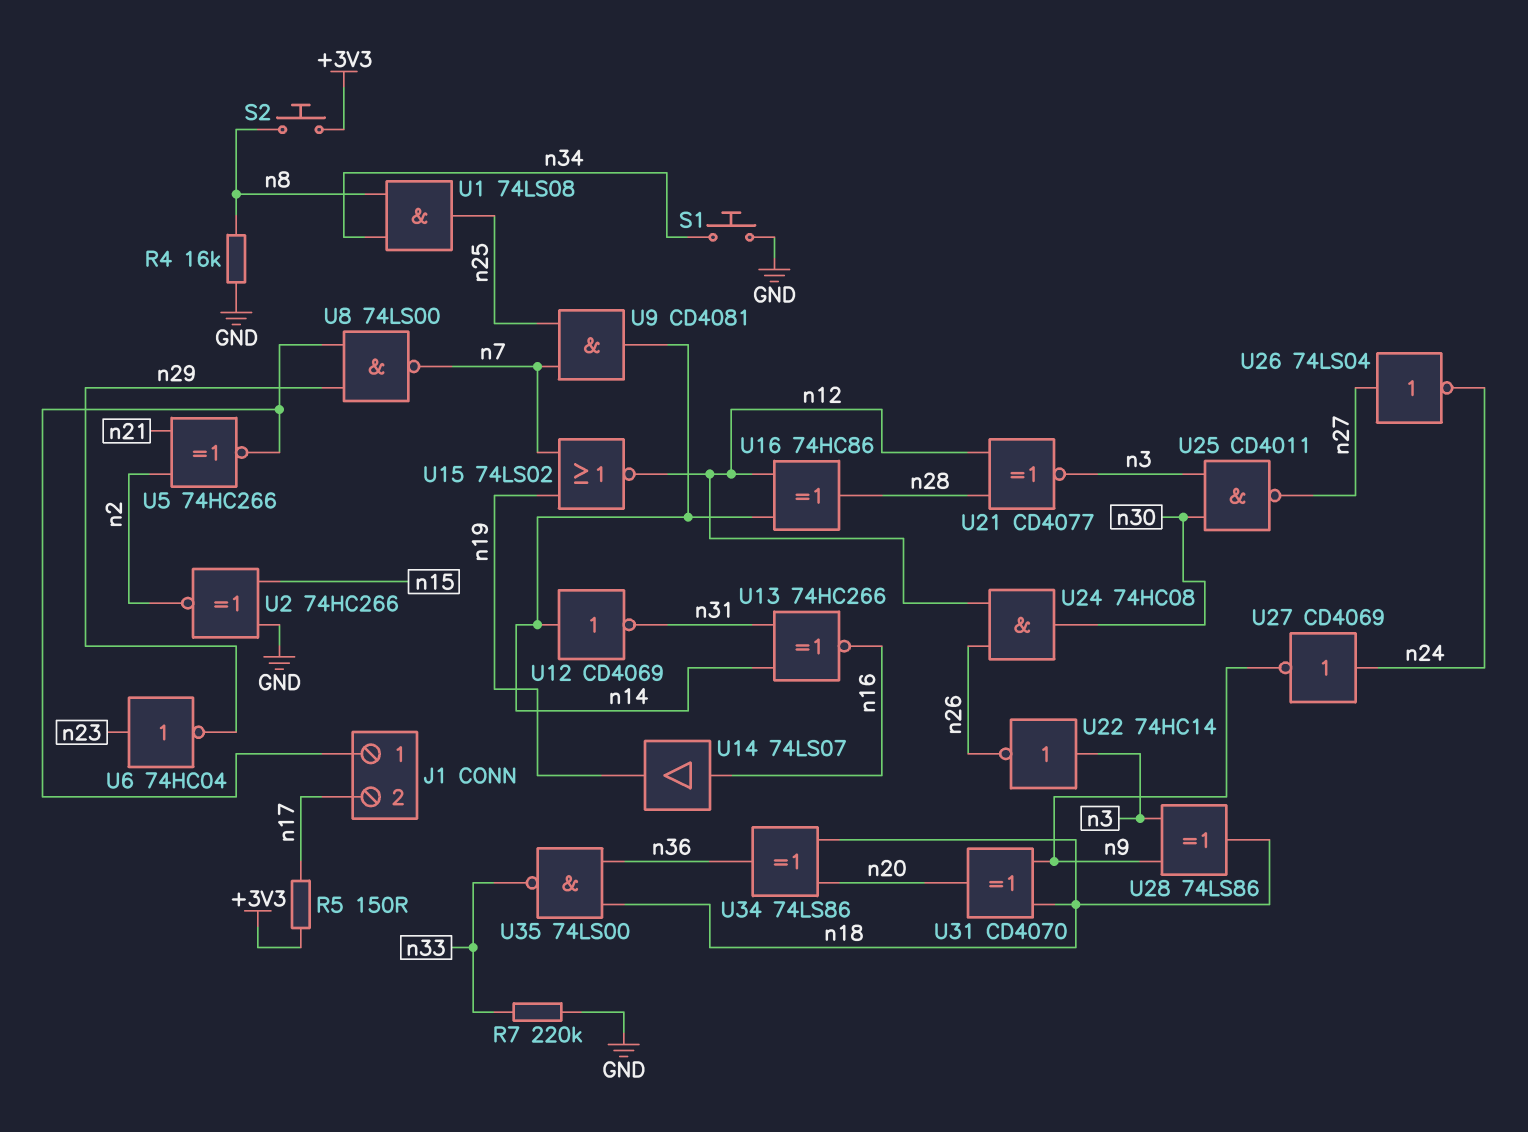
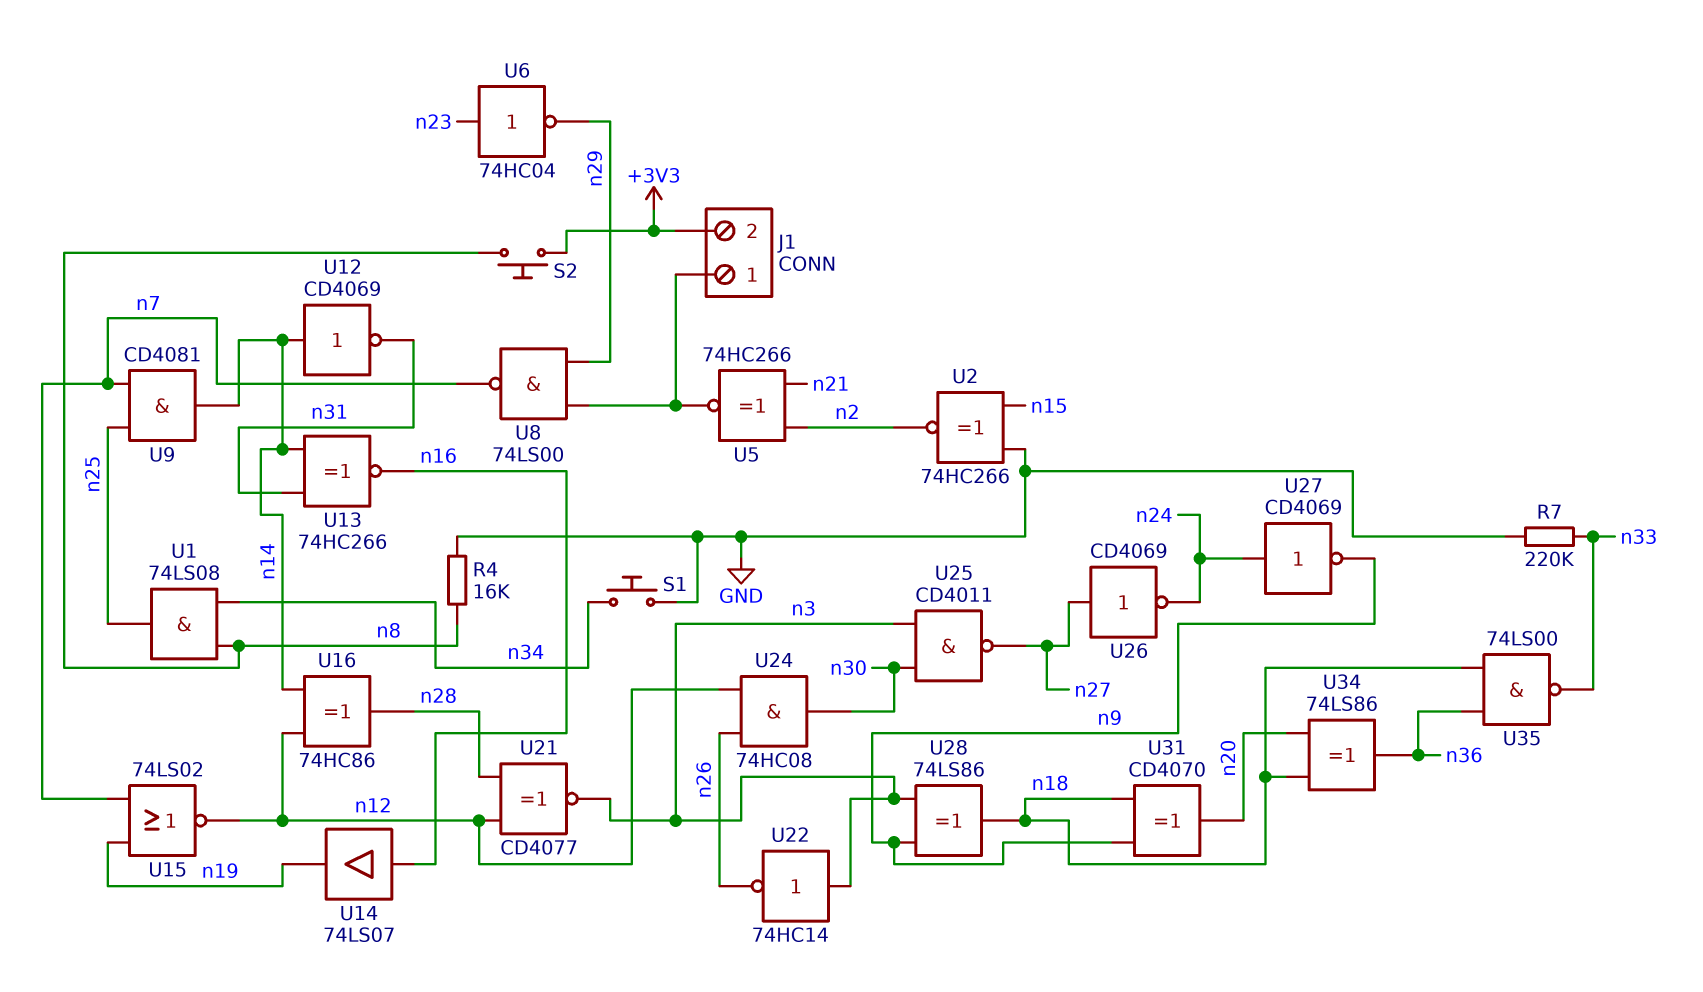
J1 pin 2: n17 -> +3V3
R5: 150 (+3V3, n17) -> none
U26: NOT 74LS04 (in n27, out n24) -> NOT CD4069 (in n27, out n24)

